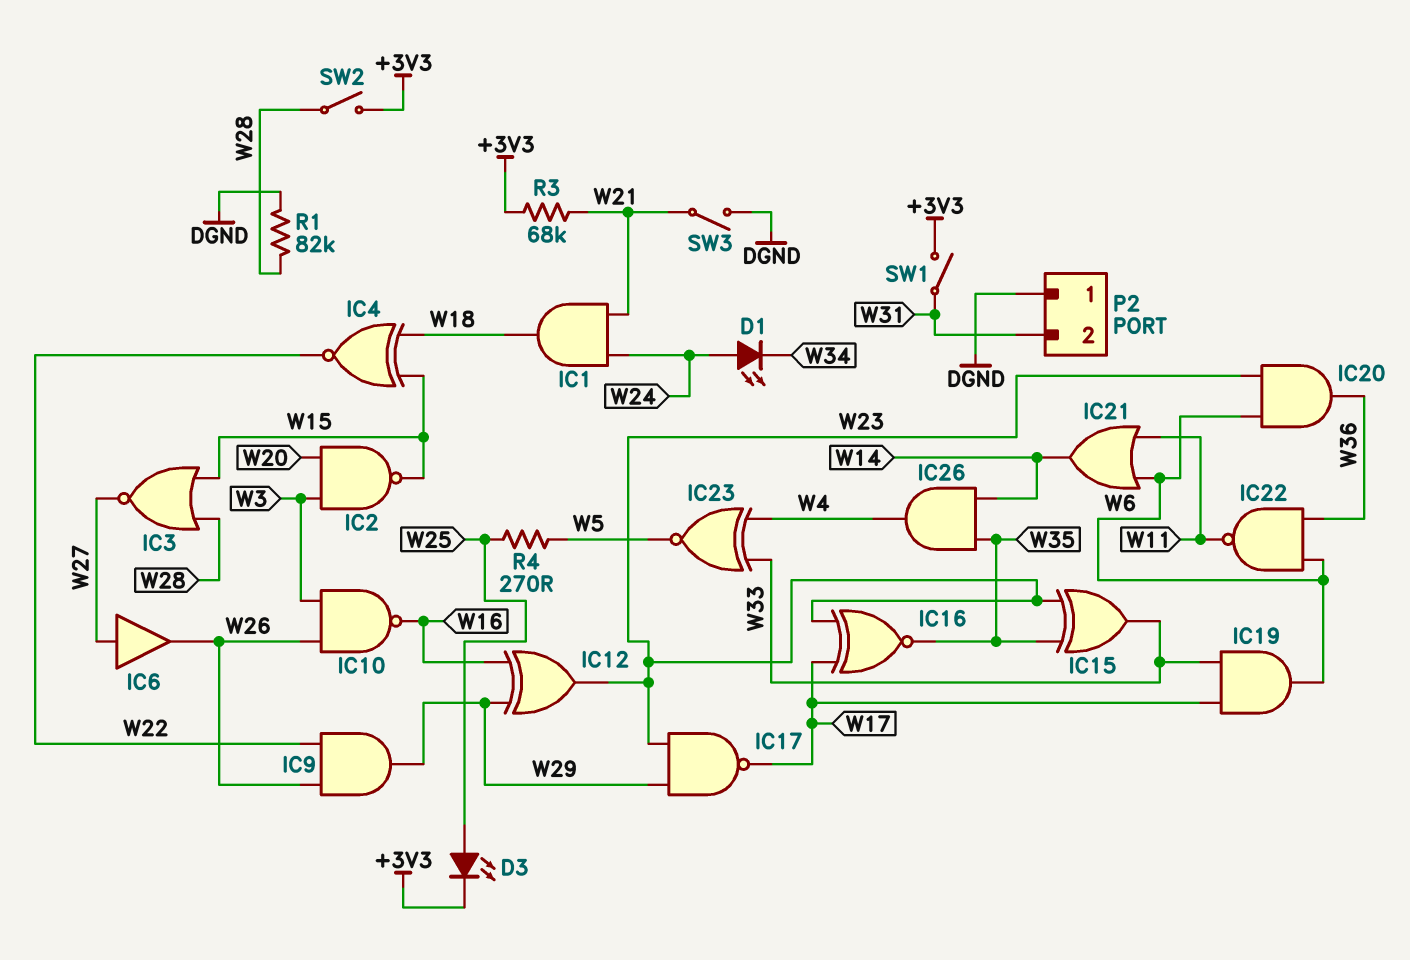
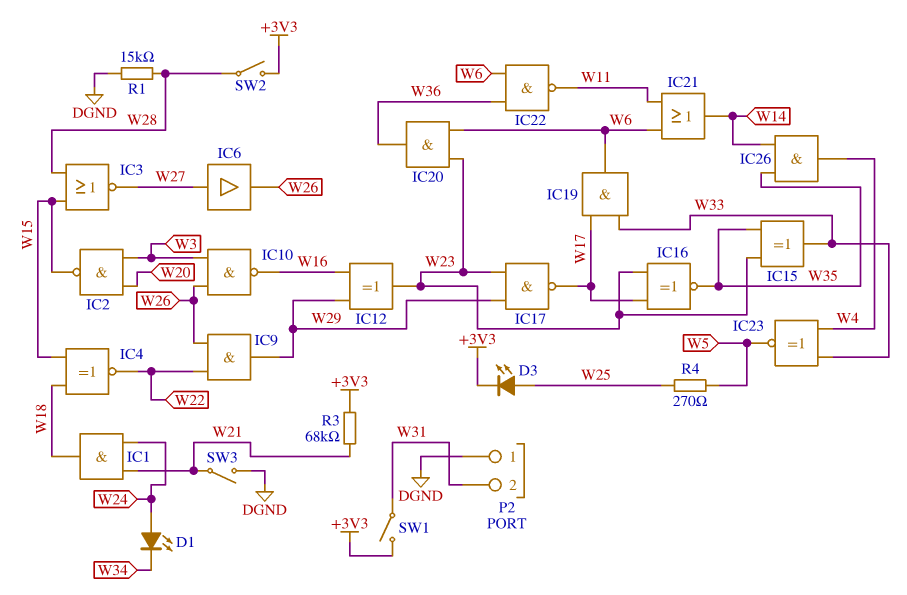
R1: 82k (DGND, W28) -> 15k (DGND, W28)

